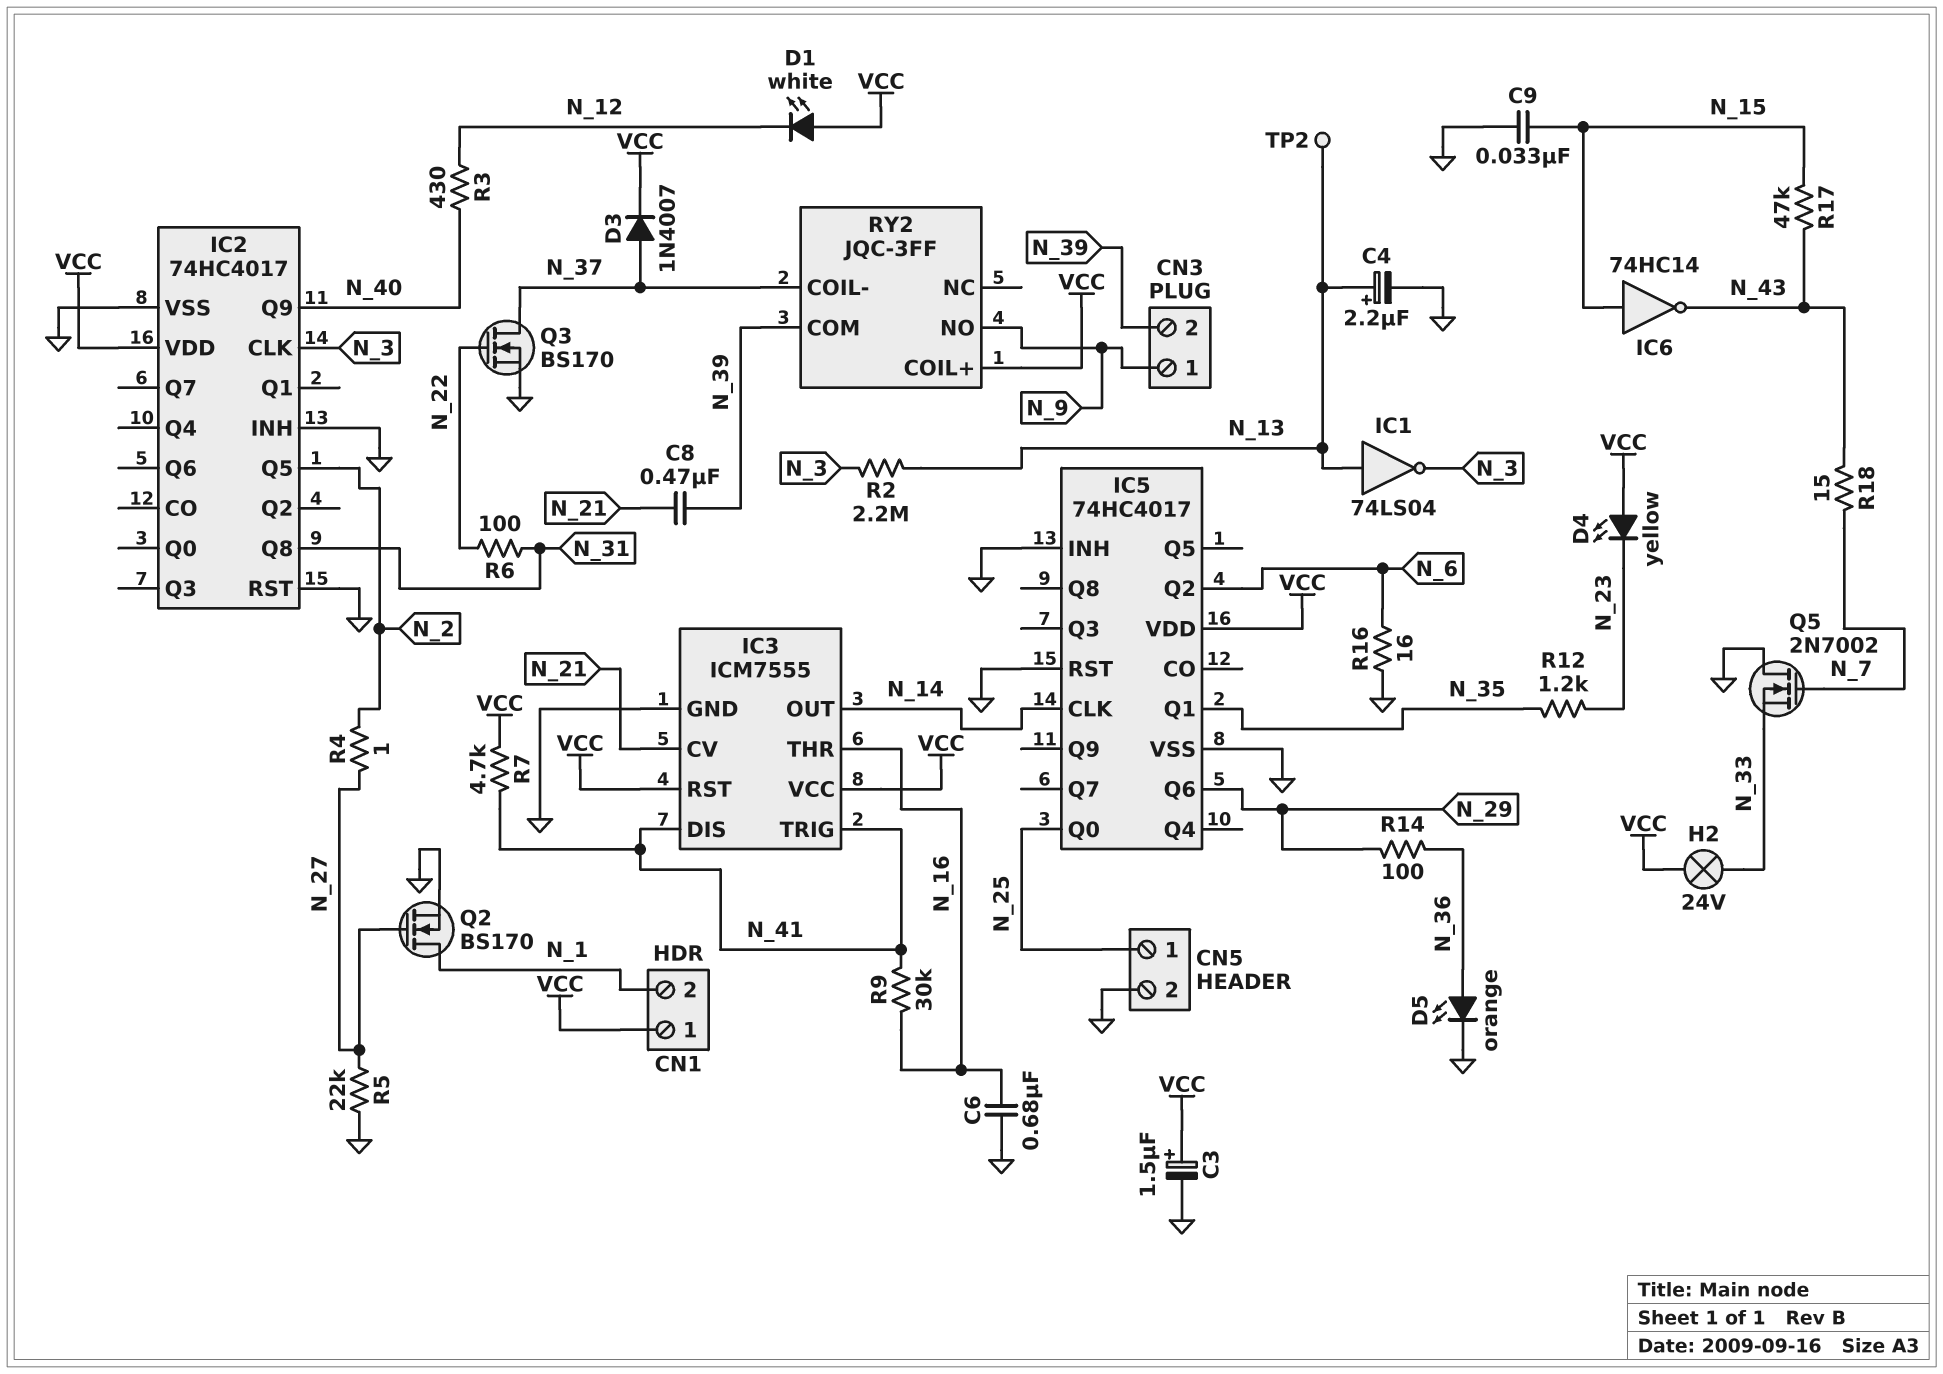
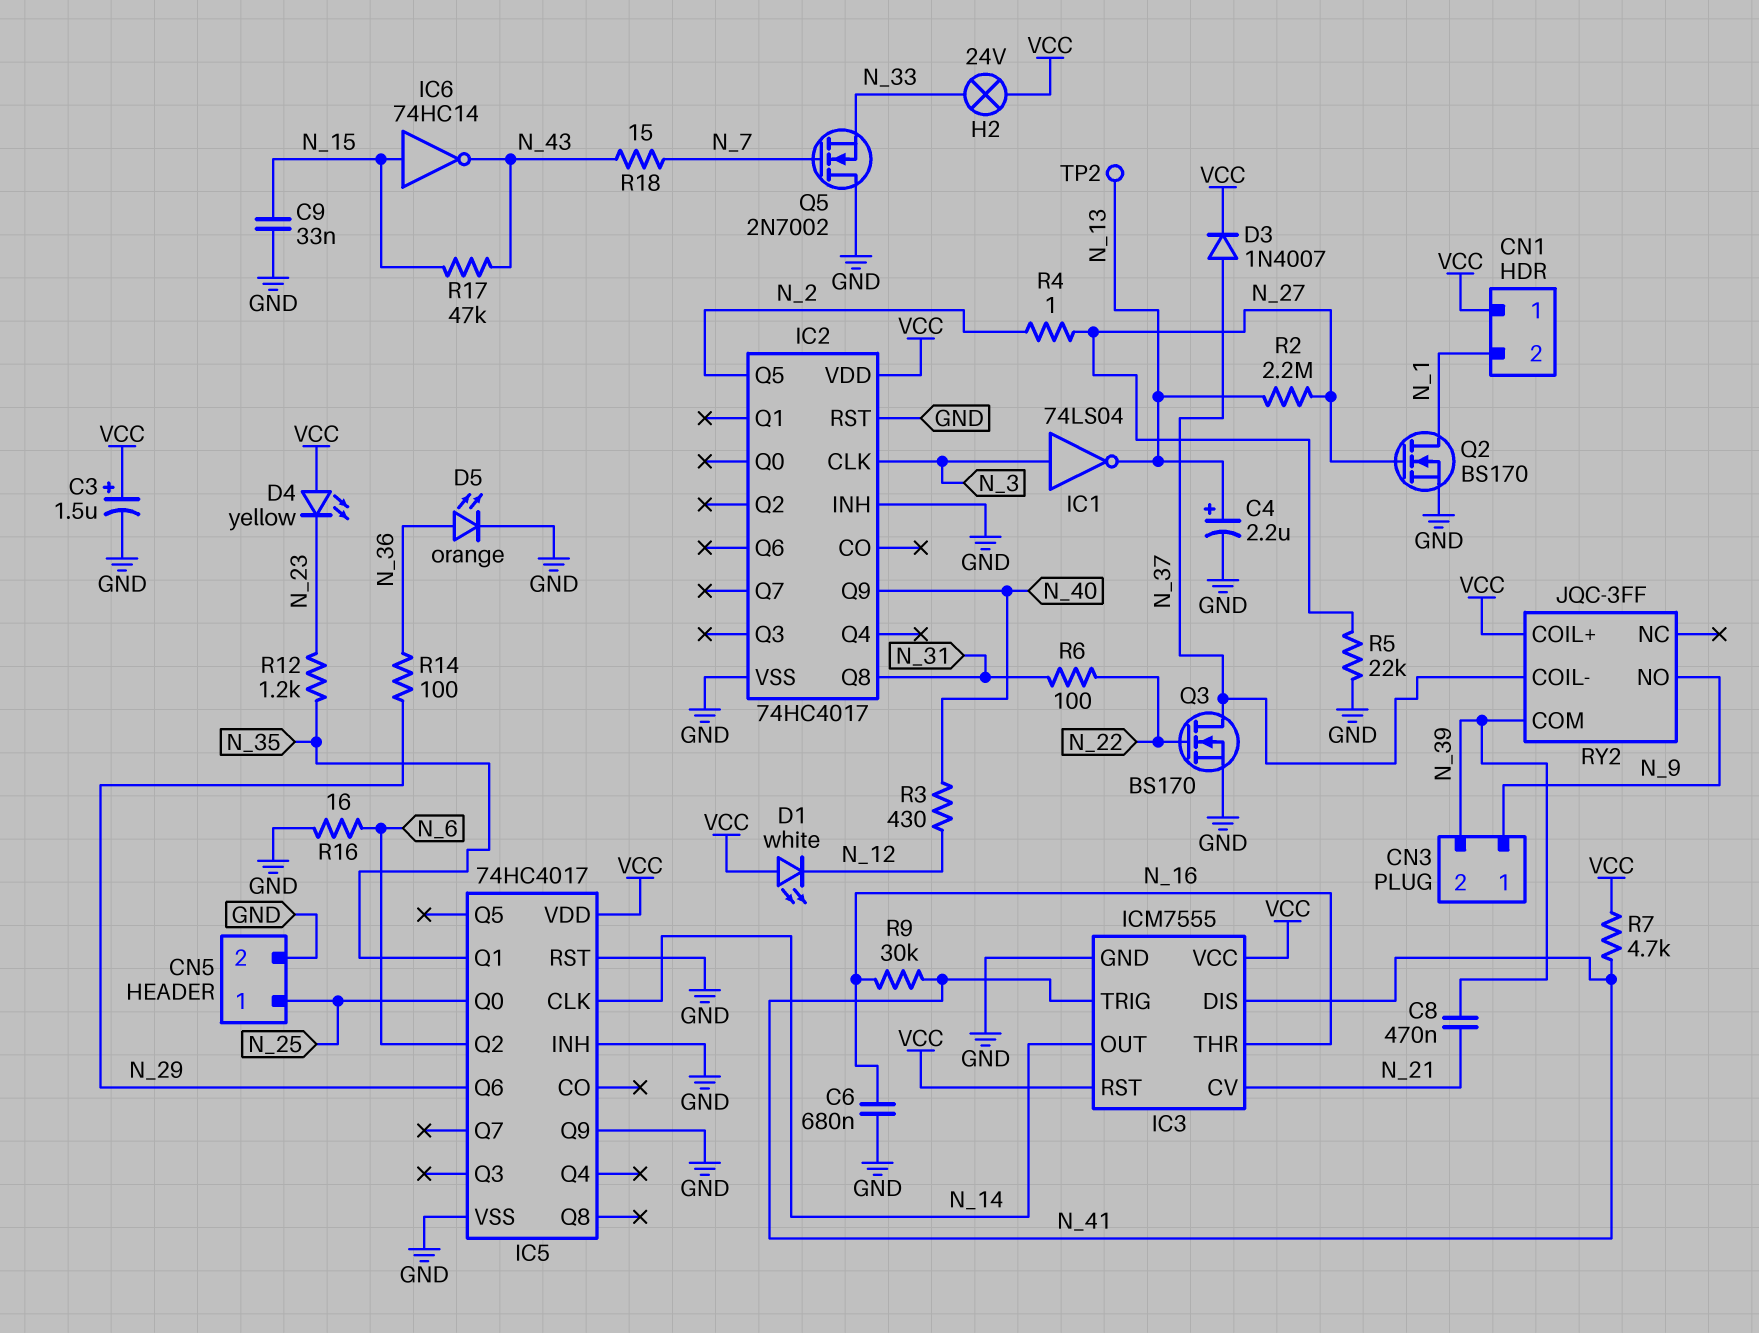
IC1: NOT 74LS04 (in N_13, out N_3) -> NOT 74LS04 (in N_3, out N_13)
IC5 pin Q9: none -> GND
R2: 2.2M (N_3, N_13) -> 2.2M (N_13, N_27)

